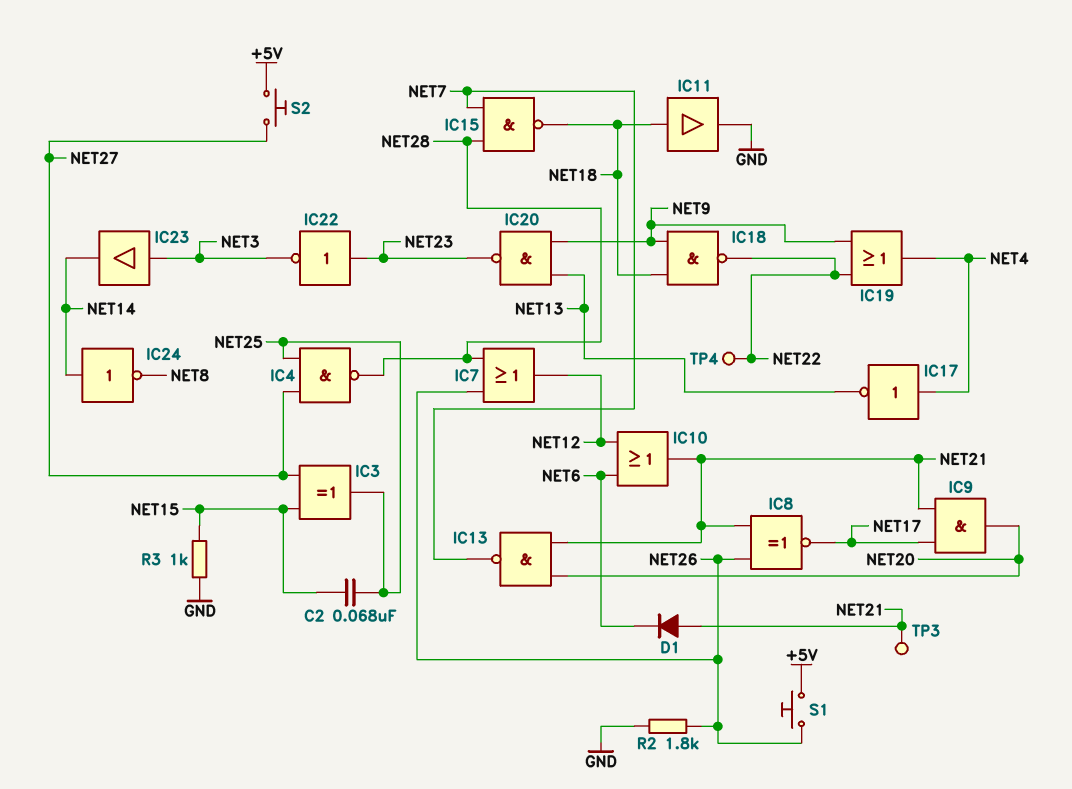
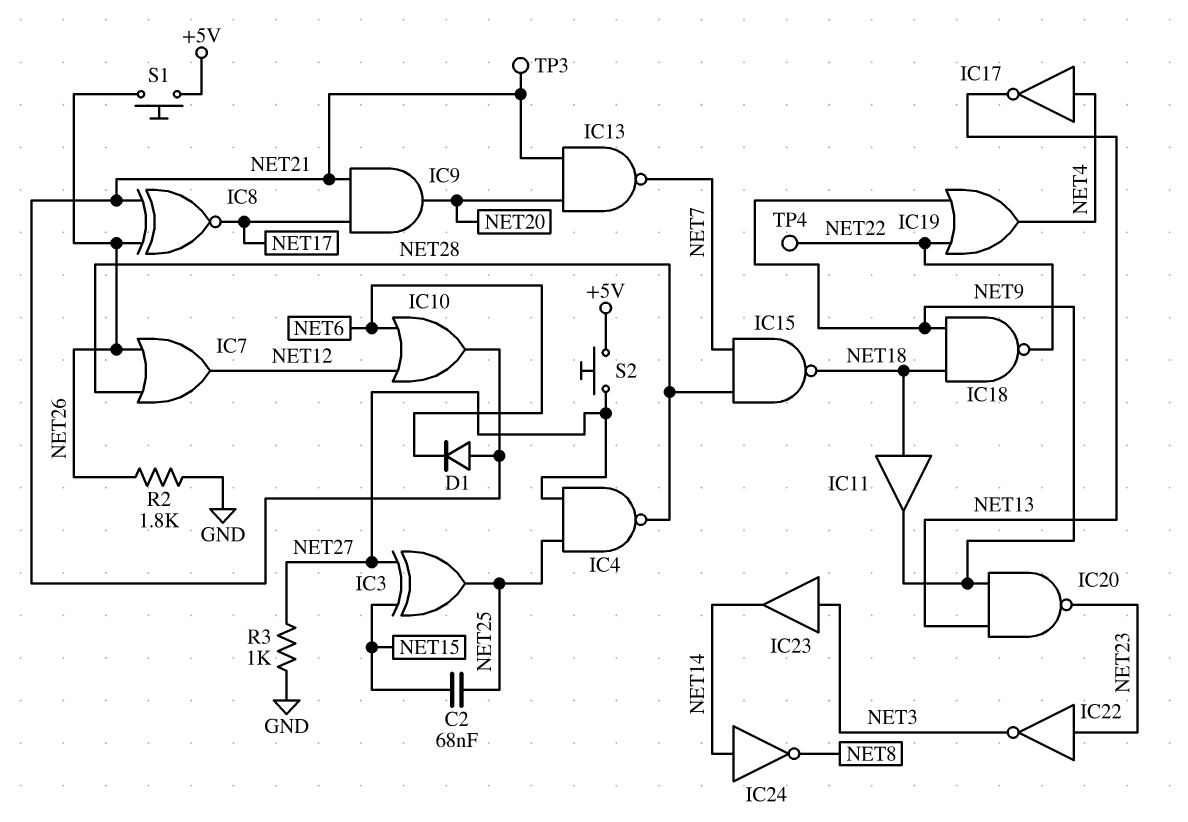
IC11: buffer (in NET18, out GND) -> buffer (in NET18, out NET9)
R3: 1k (GND, NET15) -> 1k (GND, NET27)

